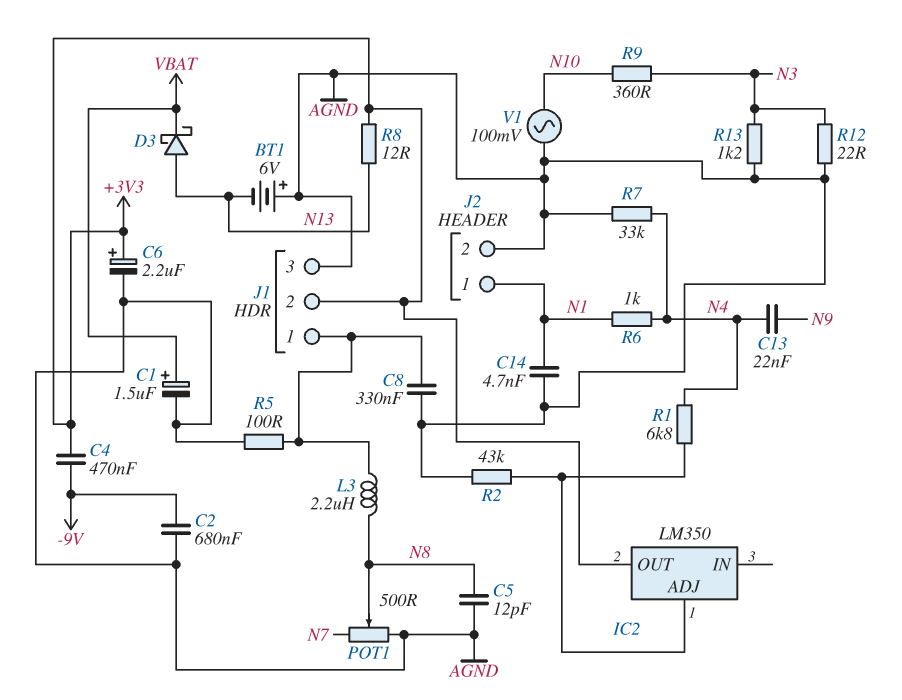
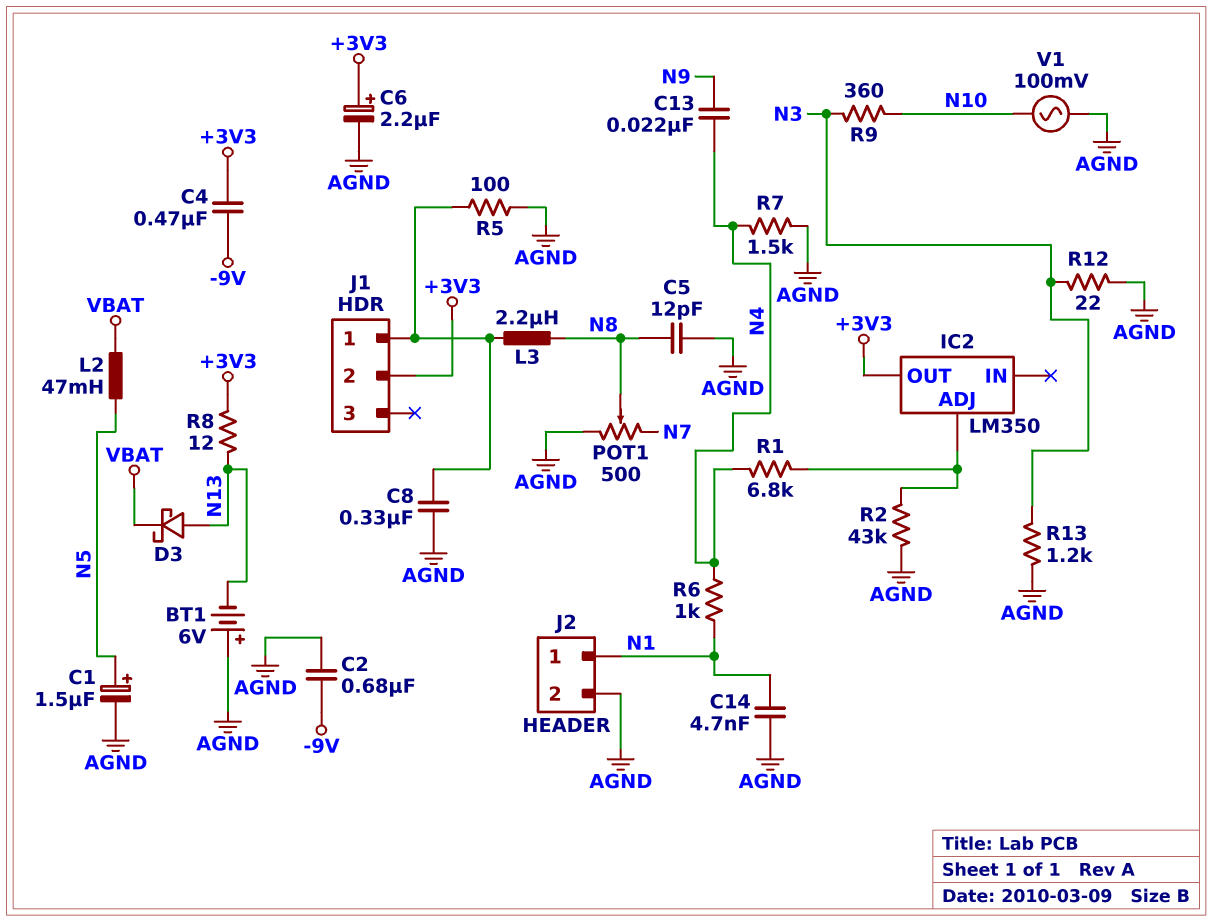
C1: 1.5uF (plus VBAT, minus AGND) -> 1.5uF (plus N5, minus AGND)
J1 pin 3: AGND -> none
L2: none -> 47mH (N5, VBAT)
R7: 33k (AGND, N4) -> 1.5k (AGND, N4)

